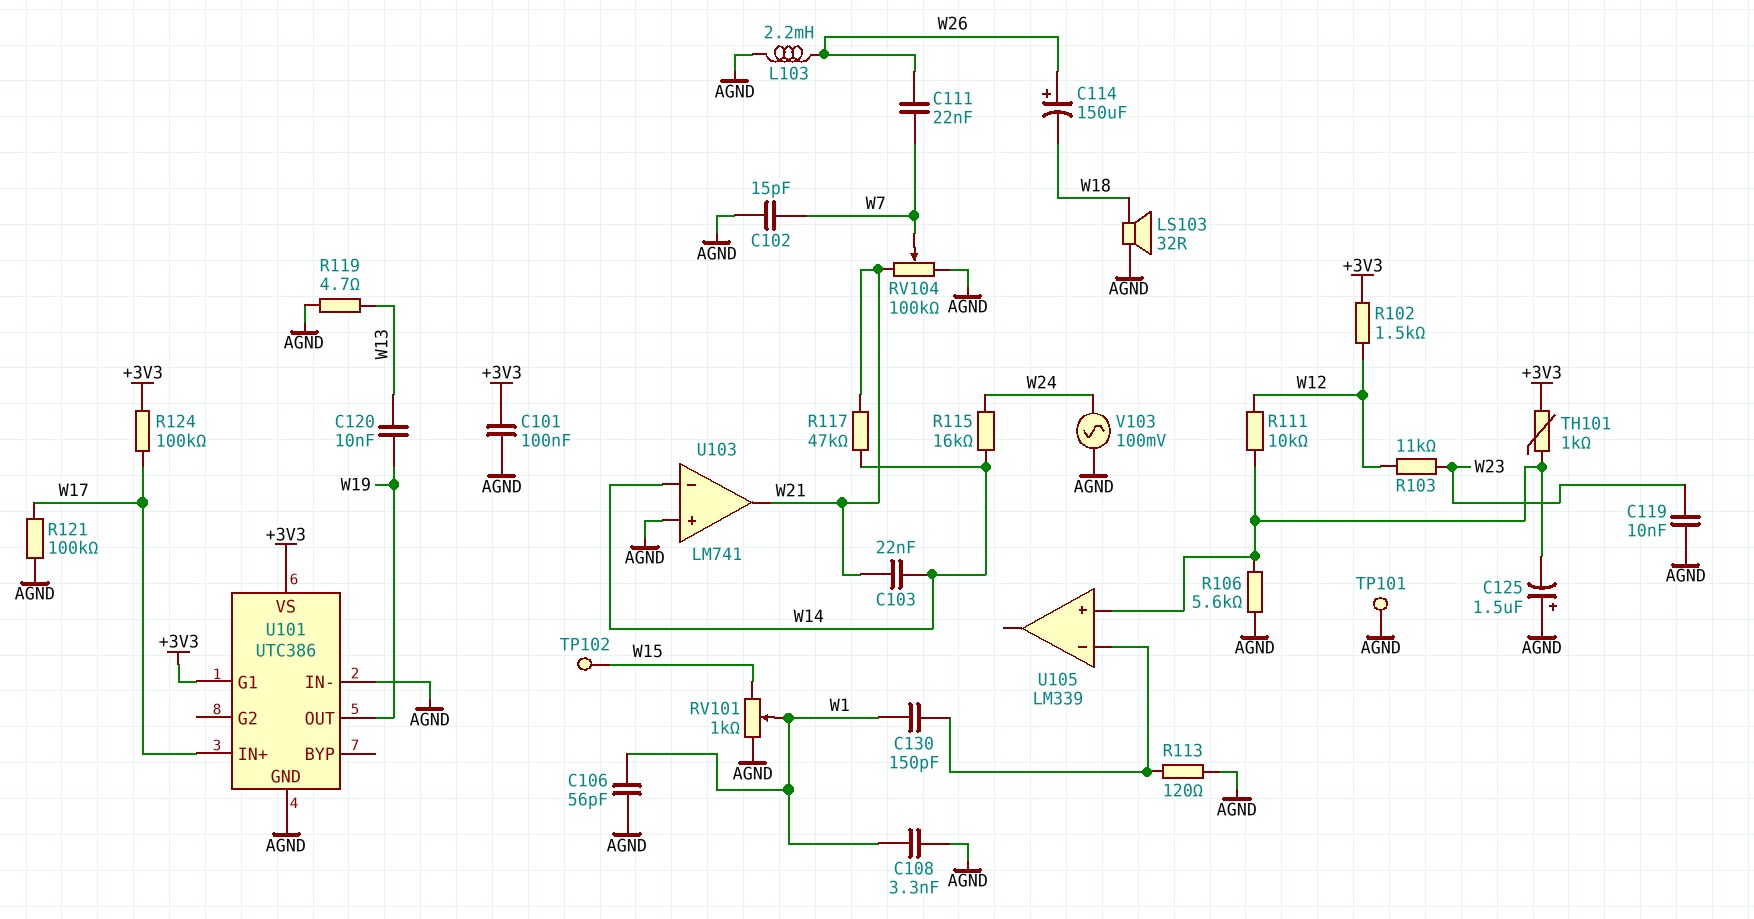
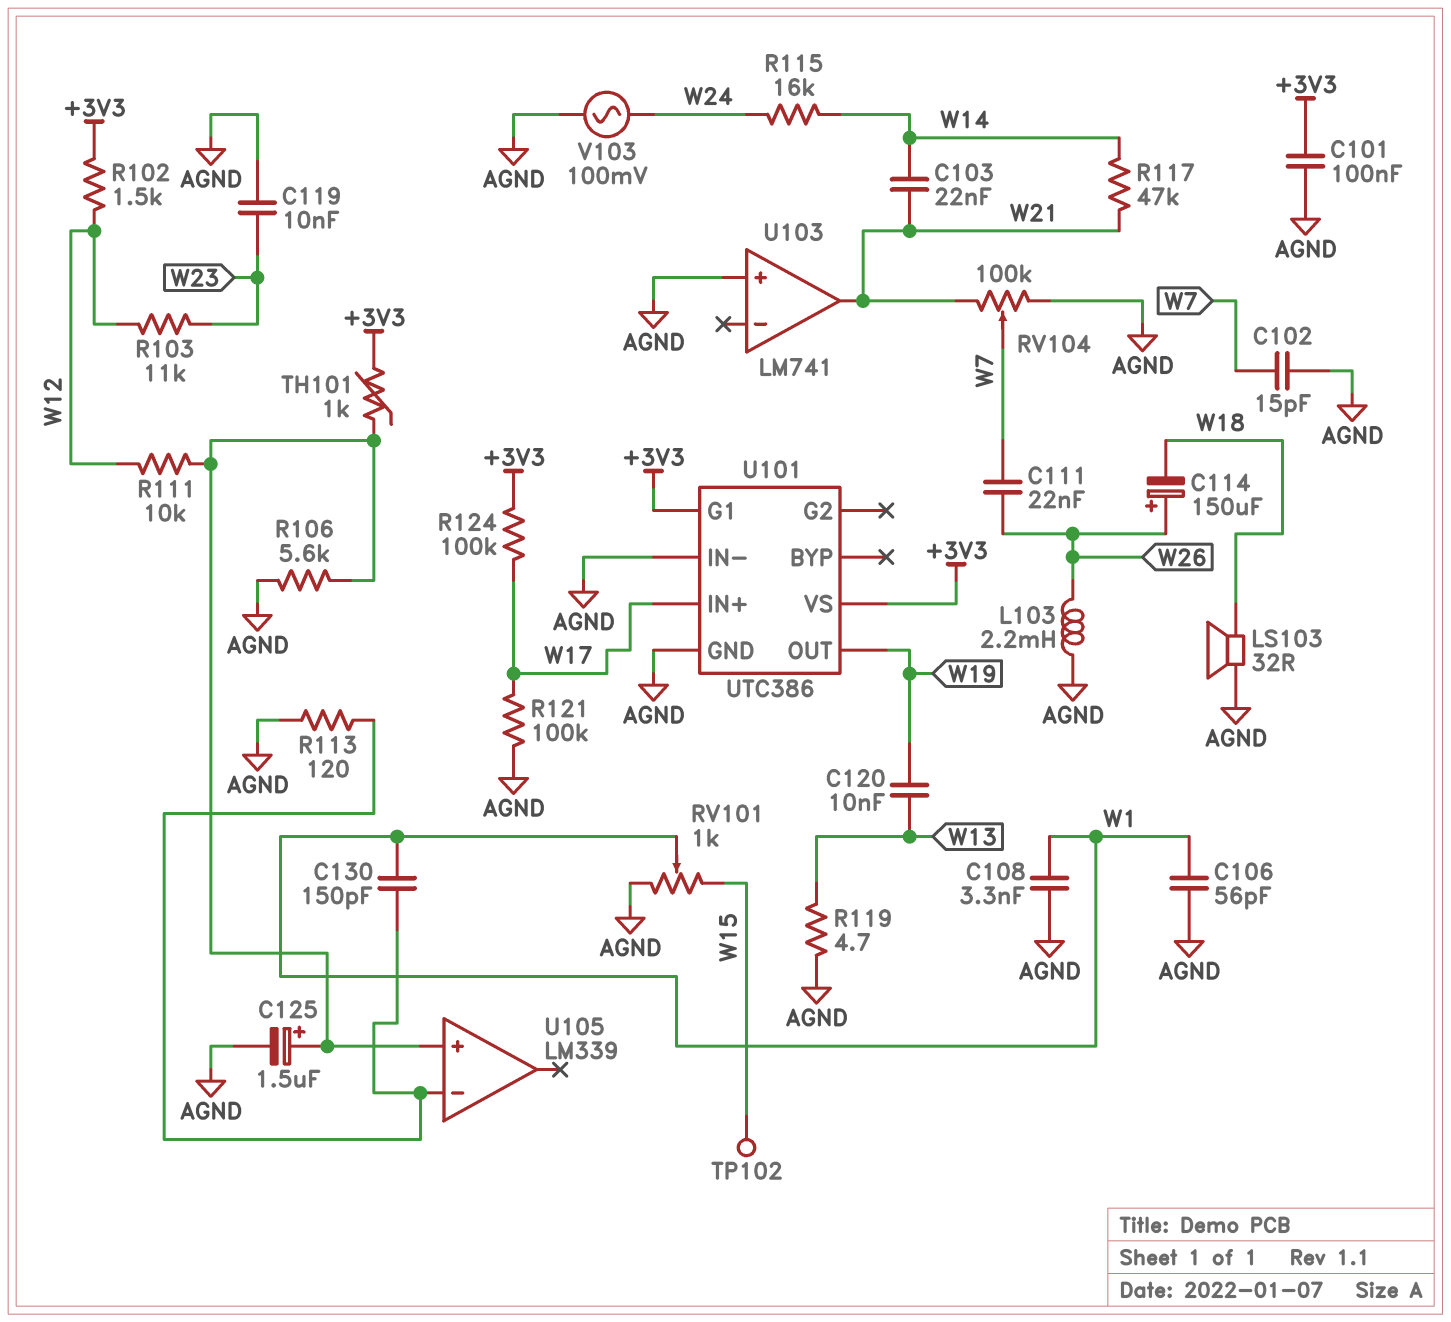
C125: 1.5uF (plus AGND, minus U105/in+) -> 1.5uF (plus U105/in+, minus AGND)
TP101: test point (AGND) -> none
U103 pin in-: W14 -> none

